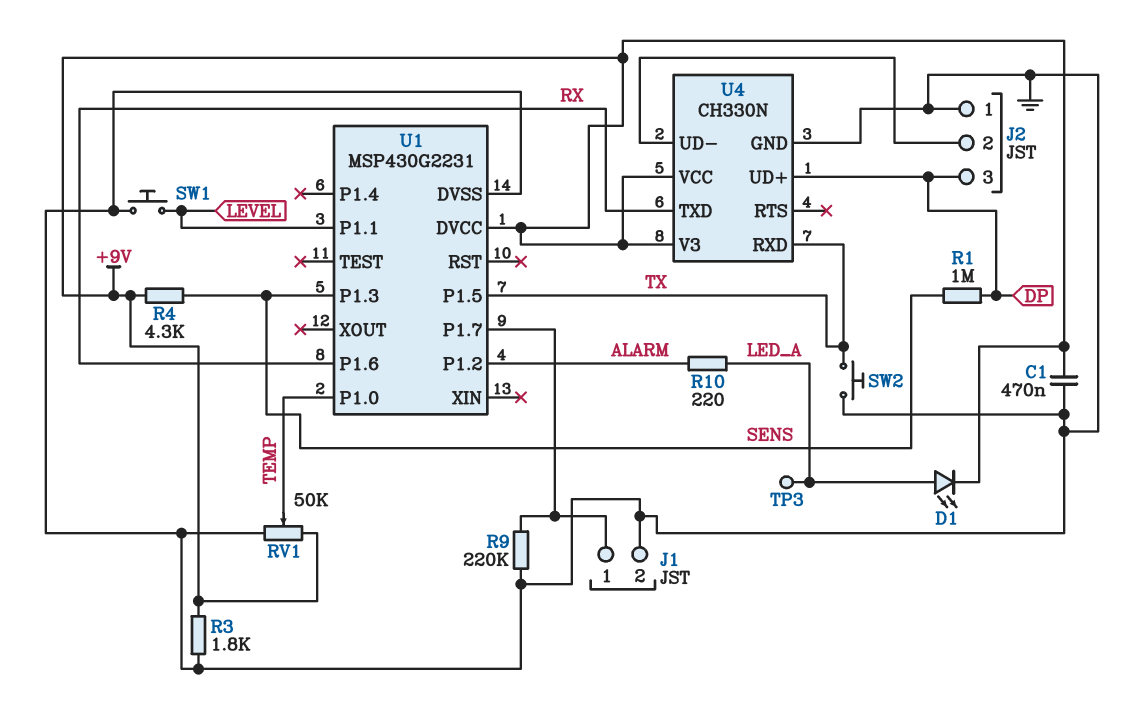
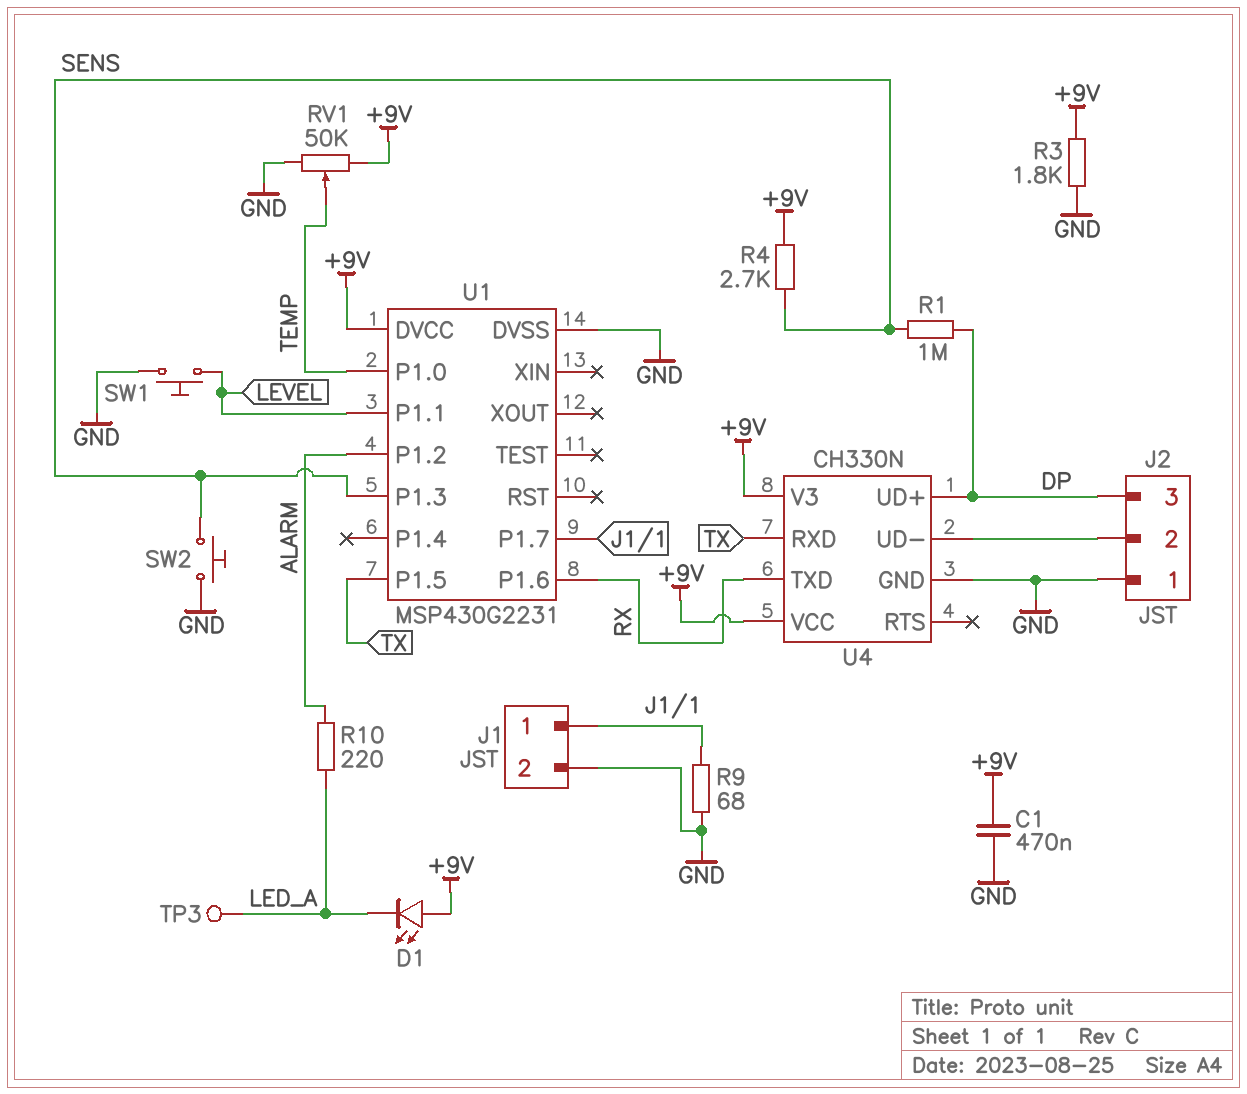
D1: LED (A LED_A, K +9V) -> LED (A +9V, K LED_A)
R4: 4.3k (+9V, SENS) -> 2.7k (+9V, SENS)
R9: 220k (GND, J1/1) -> 68 (GND, J1/1)
SW2: button (GND, TX) -> button (GND, SENS)

